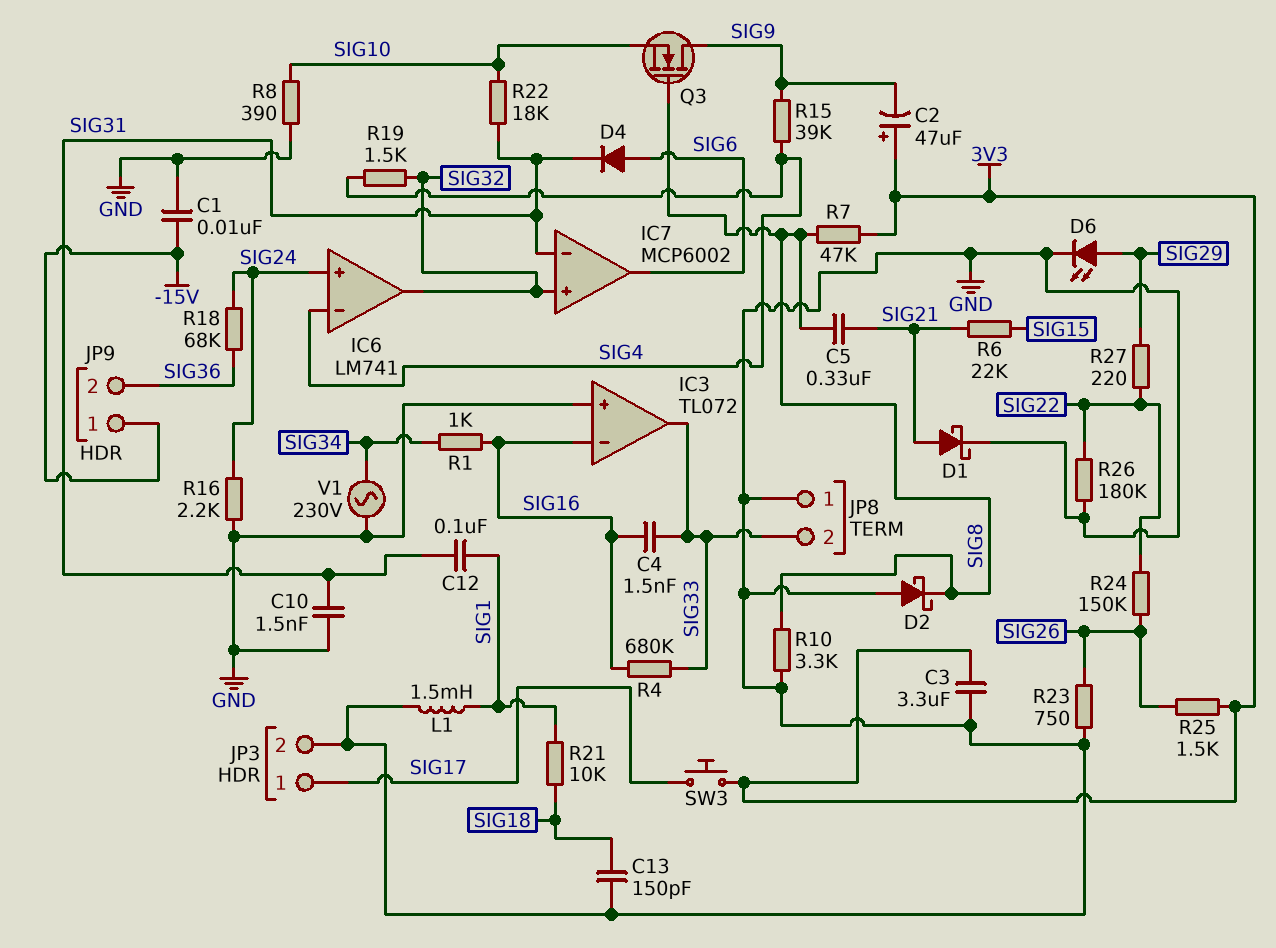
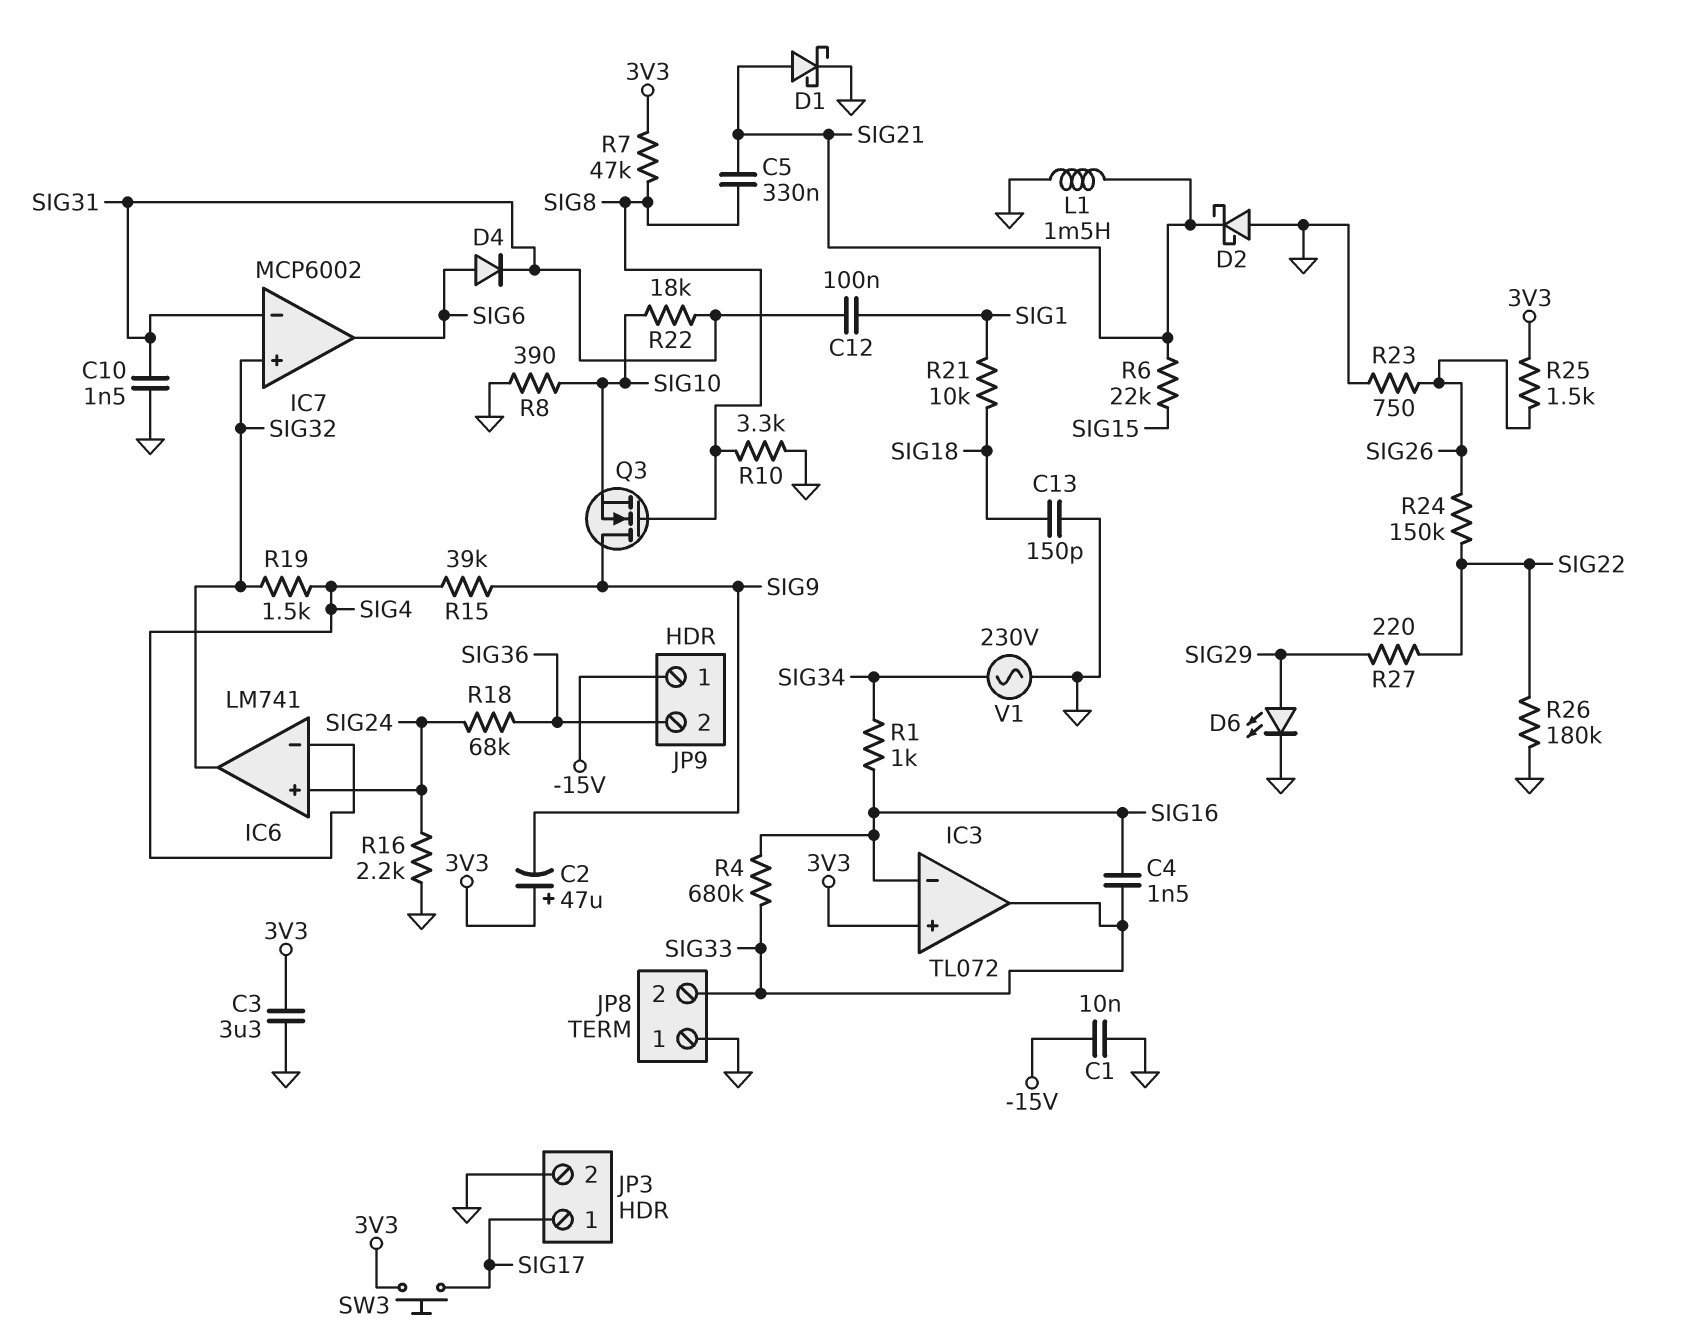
D2: schottky (A GND, K SIG8) -> schottky (A GND, K SIG21)
IC3 pin in+: GND -> 3V3
L1: 1.5mH (GND, SIG1) -> 1.5mH (GND, SIG21)

